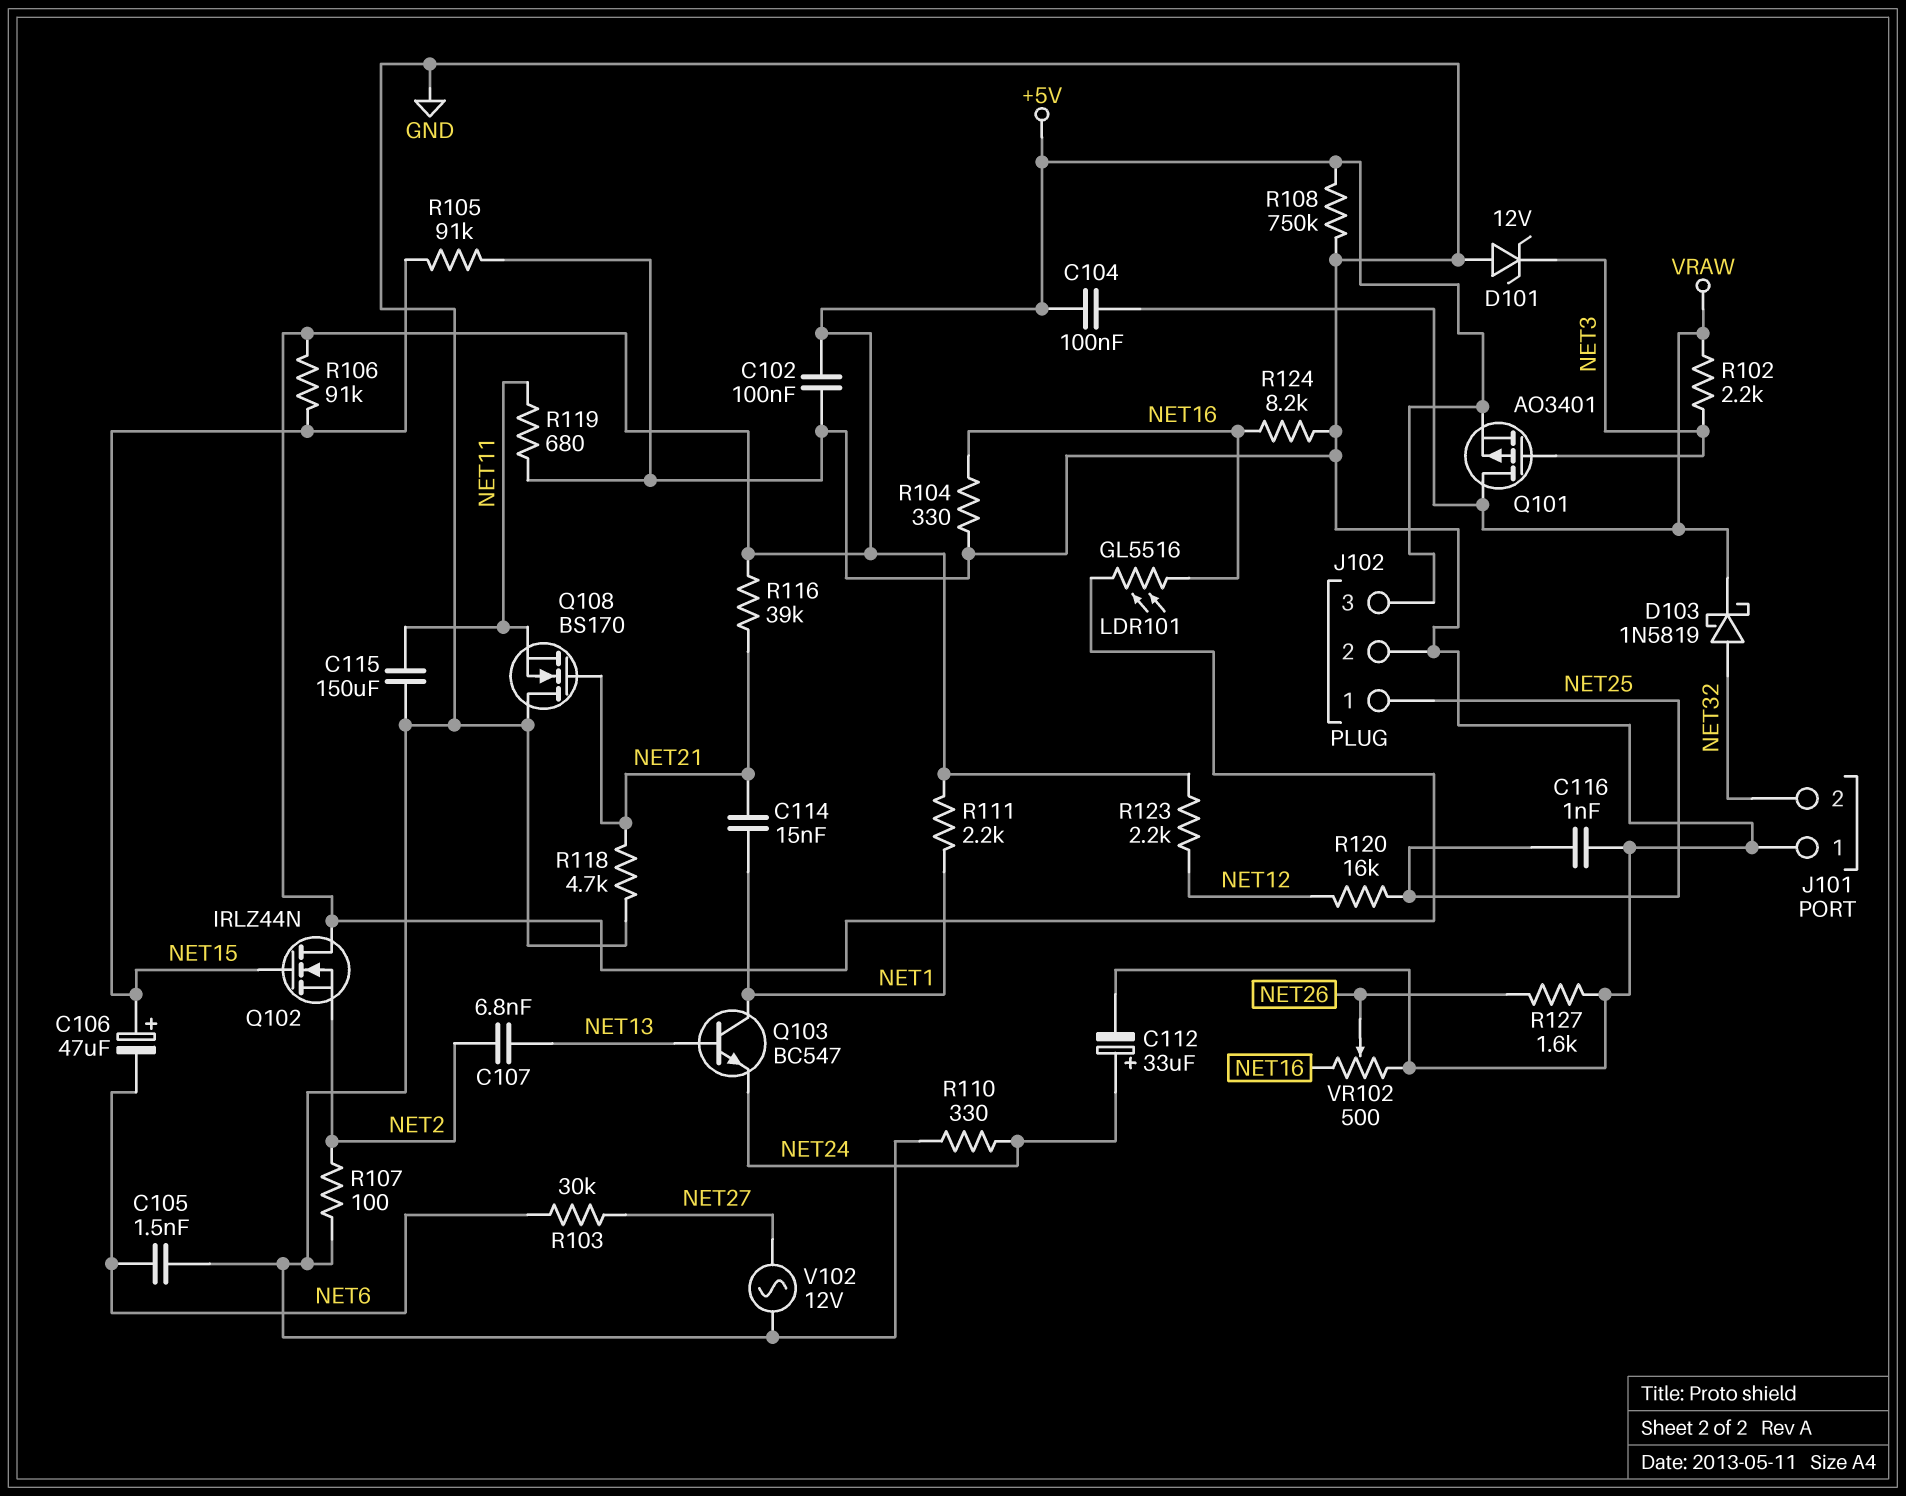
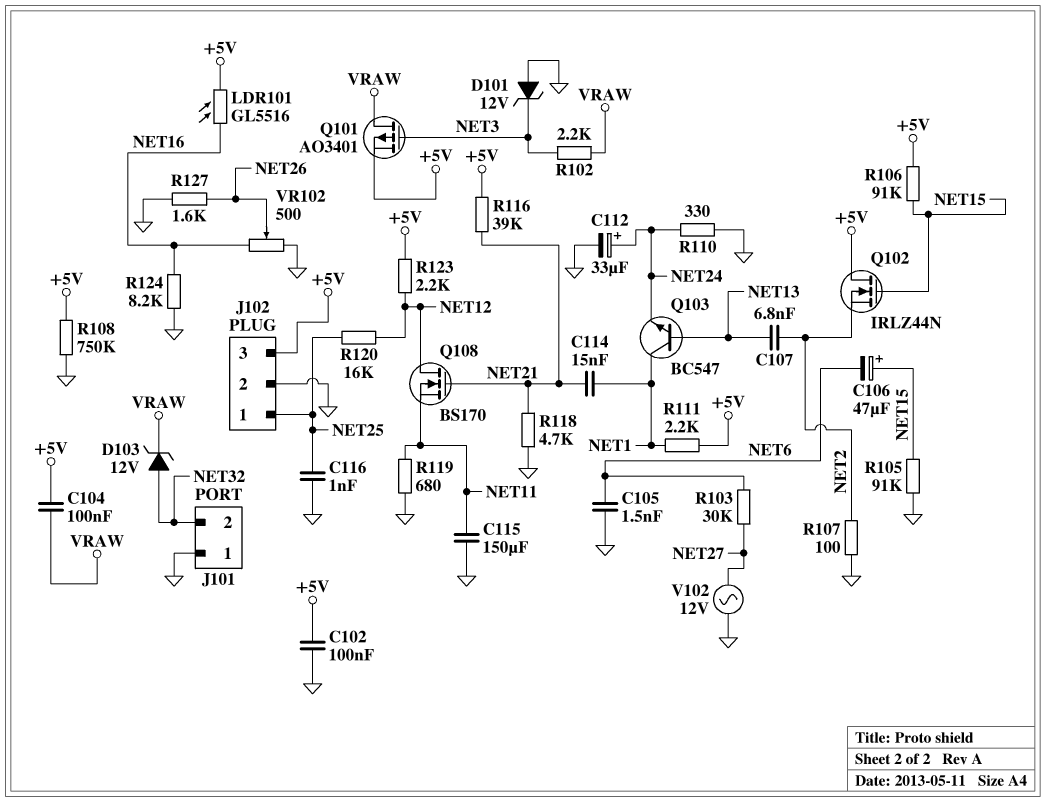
D103: schottky 1N5819 (A NET32, K VRAW) -> zener 12V (A NET32, K VRAW)
Q108: NMOS BS170 (G NET21, D GND, S NET11) -> NMOS BS170 (G NET21, D NET12, S NET11)
R104: 330 (GND, NET16) -> none

